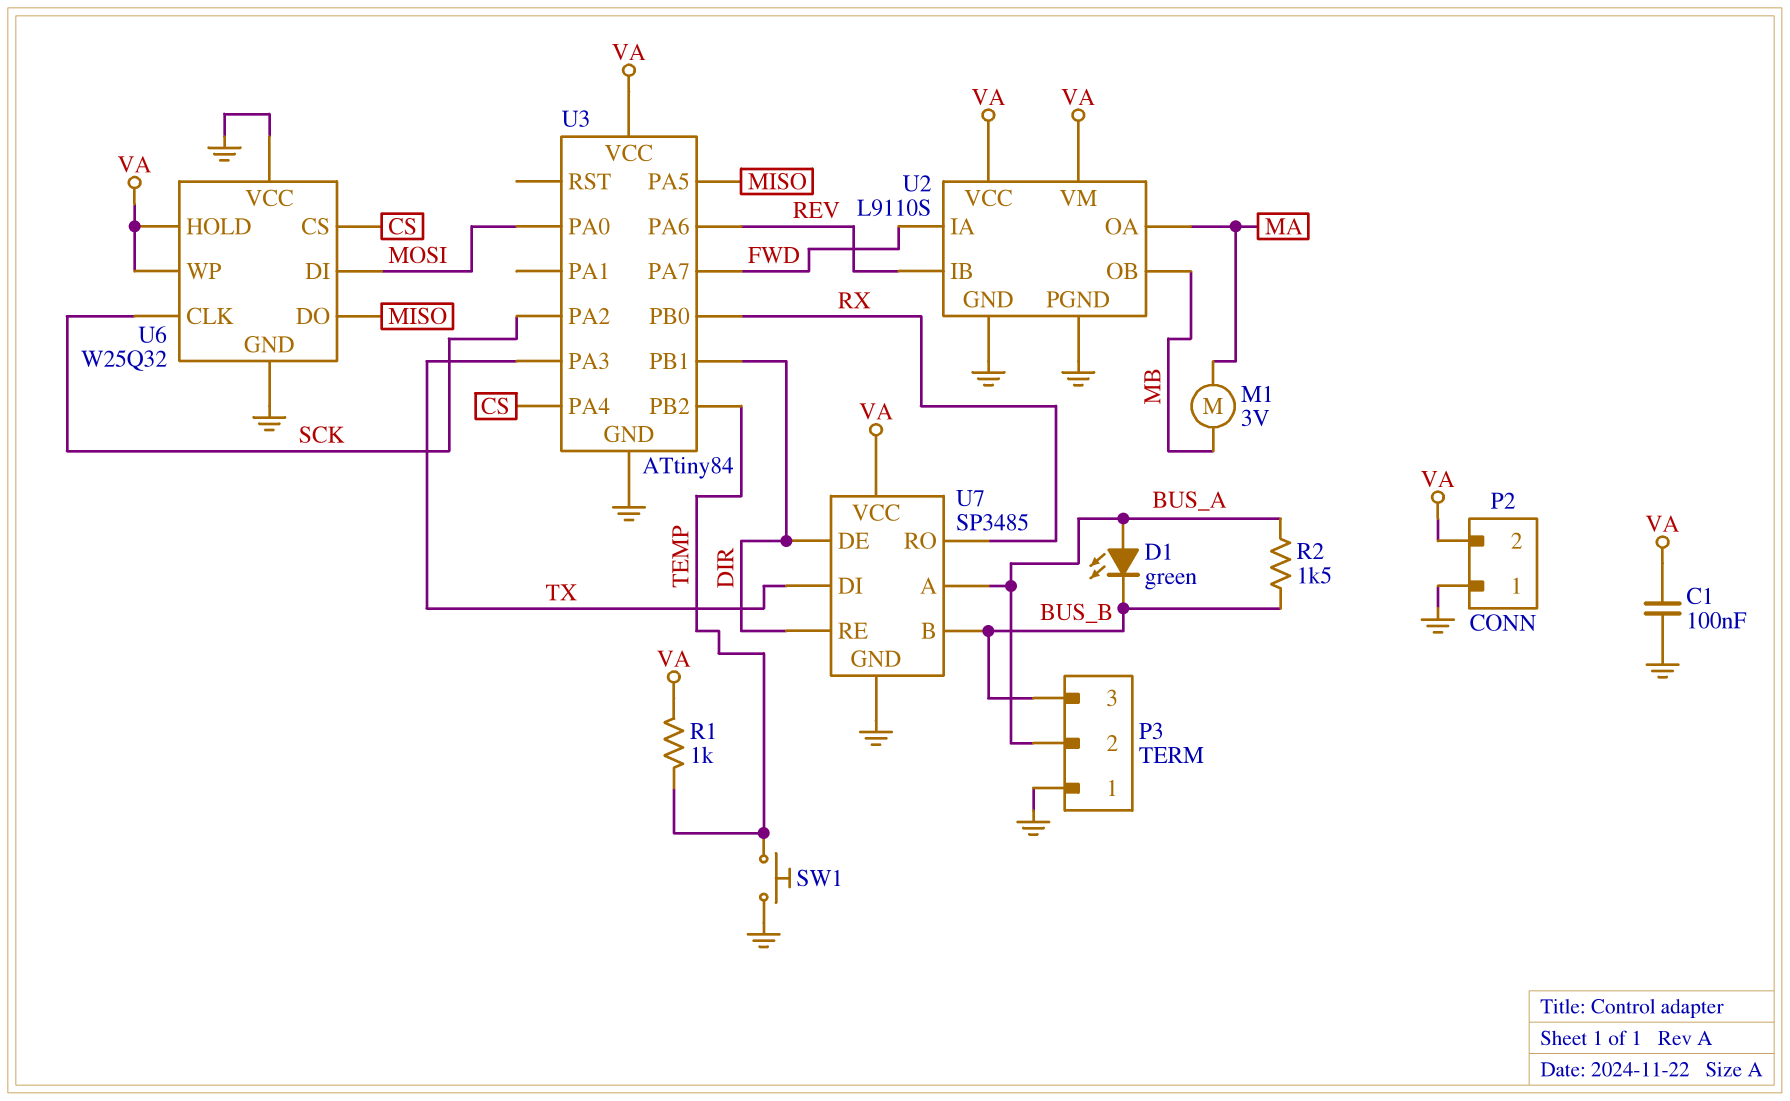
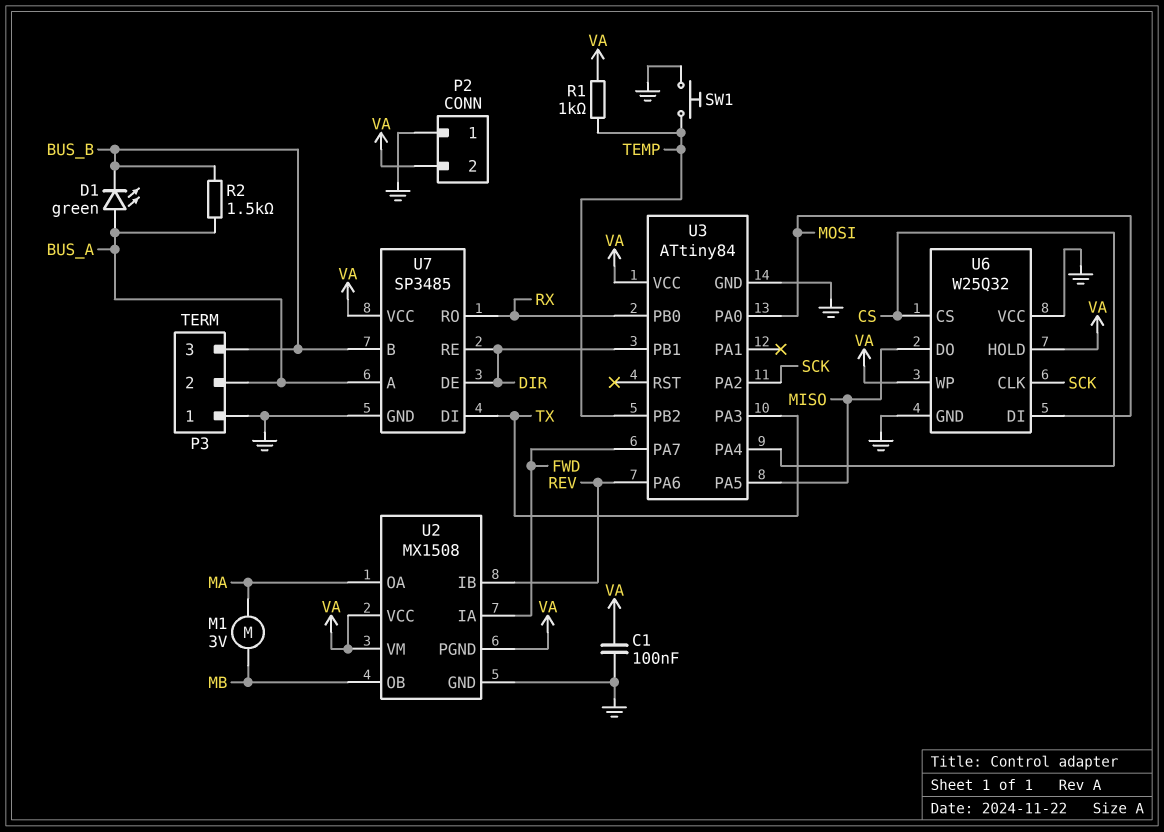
U2: L9110S -> MX1508
U2 pin PGND: GND -> VA

